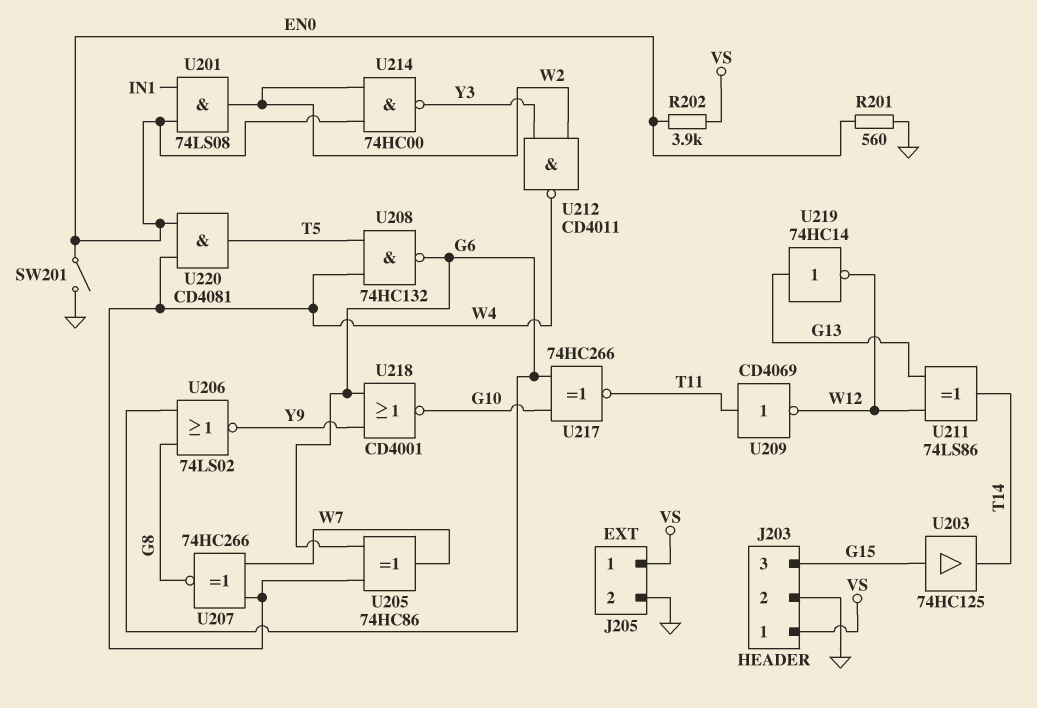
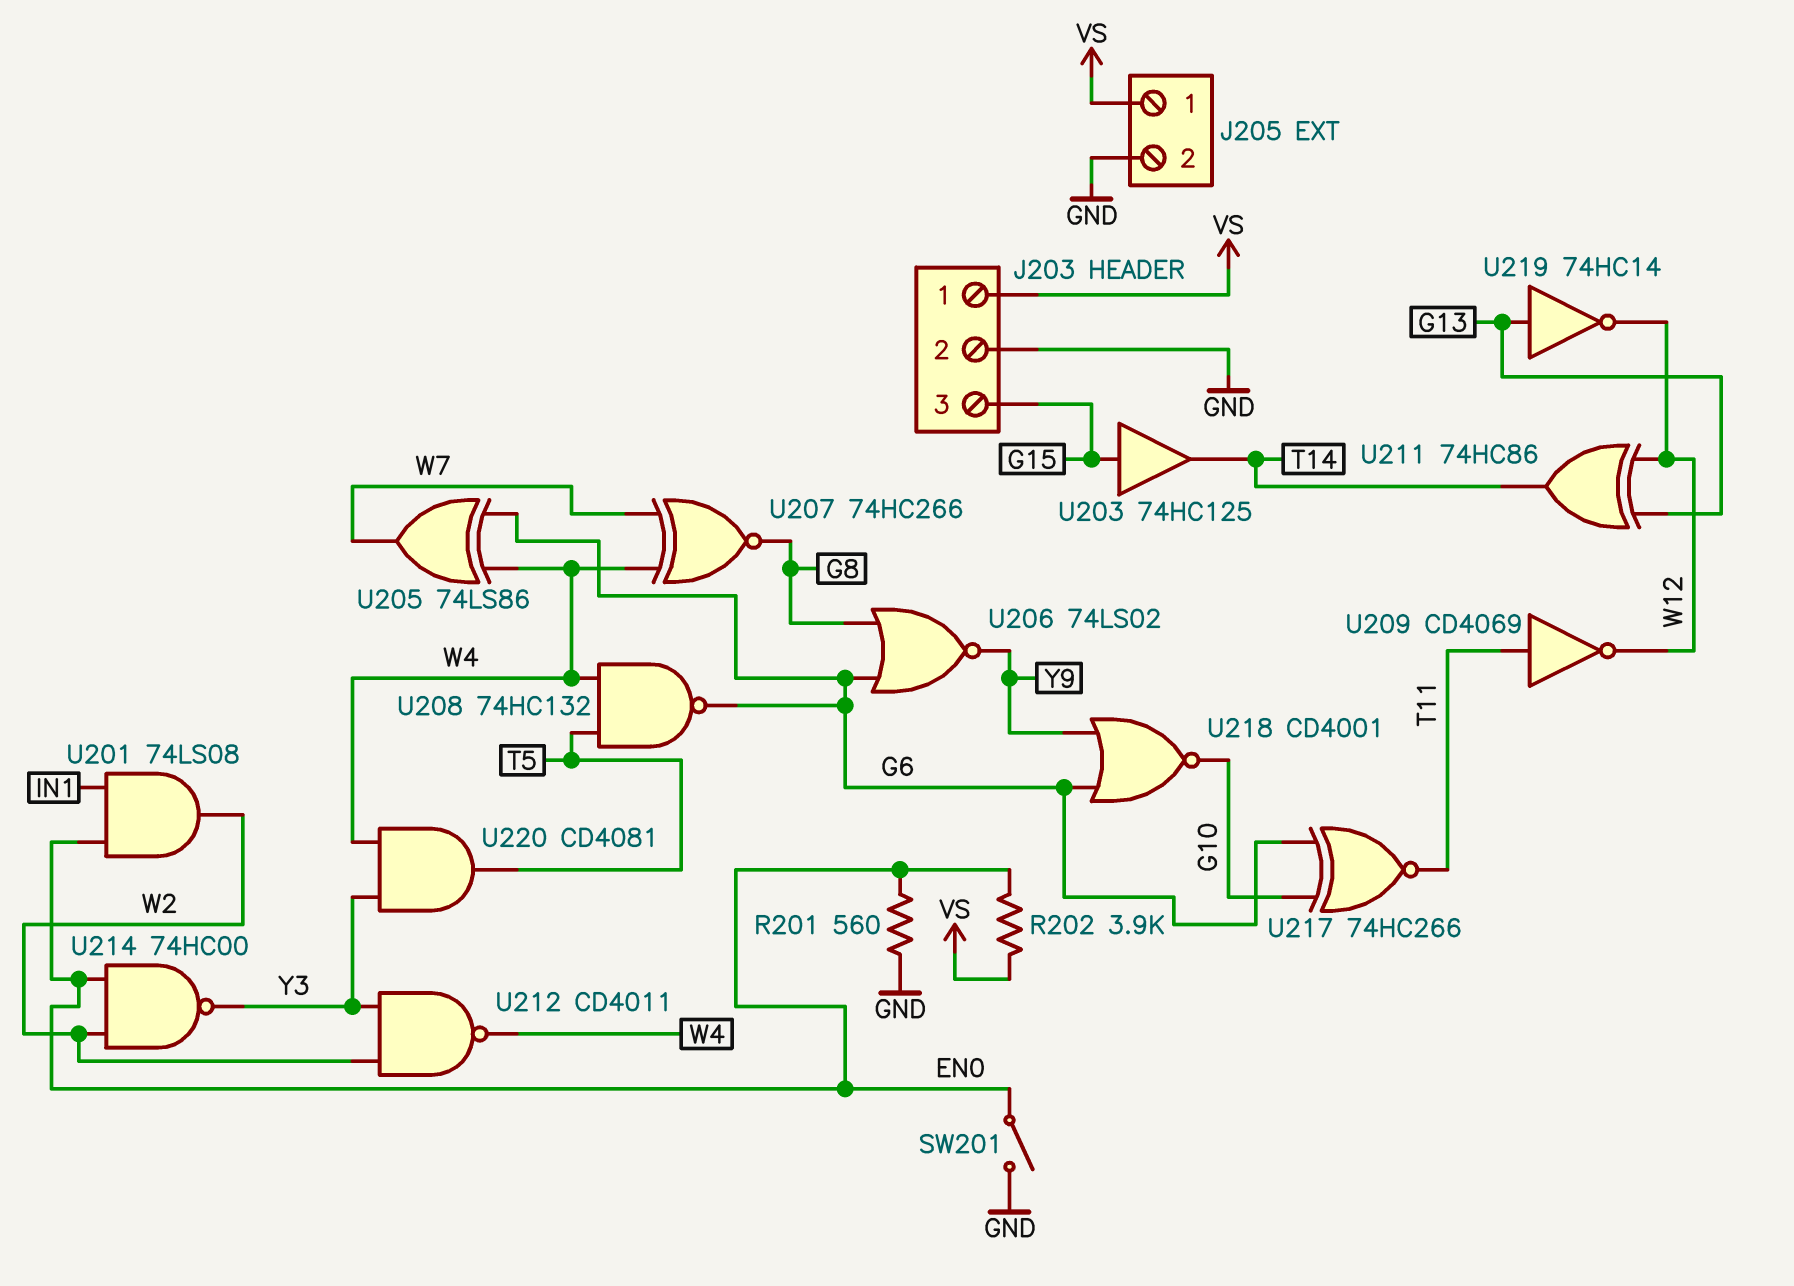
U205: XOR 74HC86 (in G6, in W4, out W7) -> XOR 74LS86 (in G6, in W4, out W7)
U211: XOR 74LS86 (in G13, in W12, out T14) -> XOR 74HC86 (in G13, in W12, out T14)
U220: AND CD4081 (in EN0, in W4, out T5) -> AND CD4081 (in W4, in Y3, out T5)

